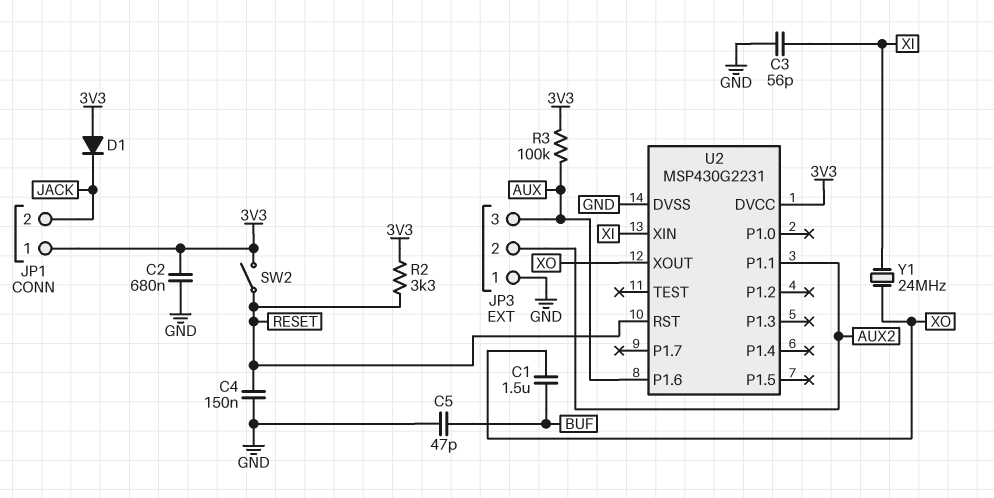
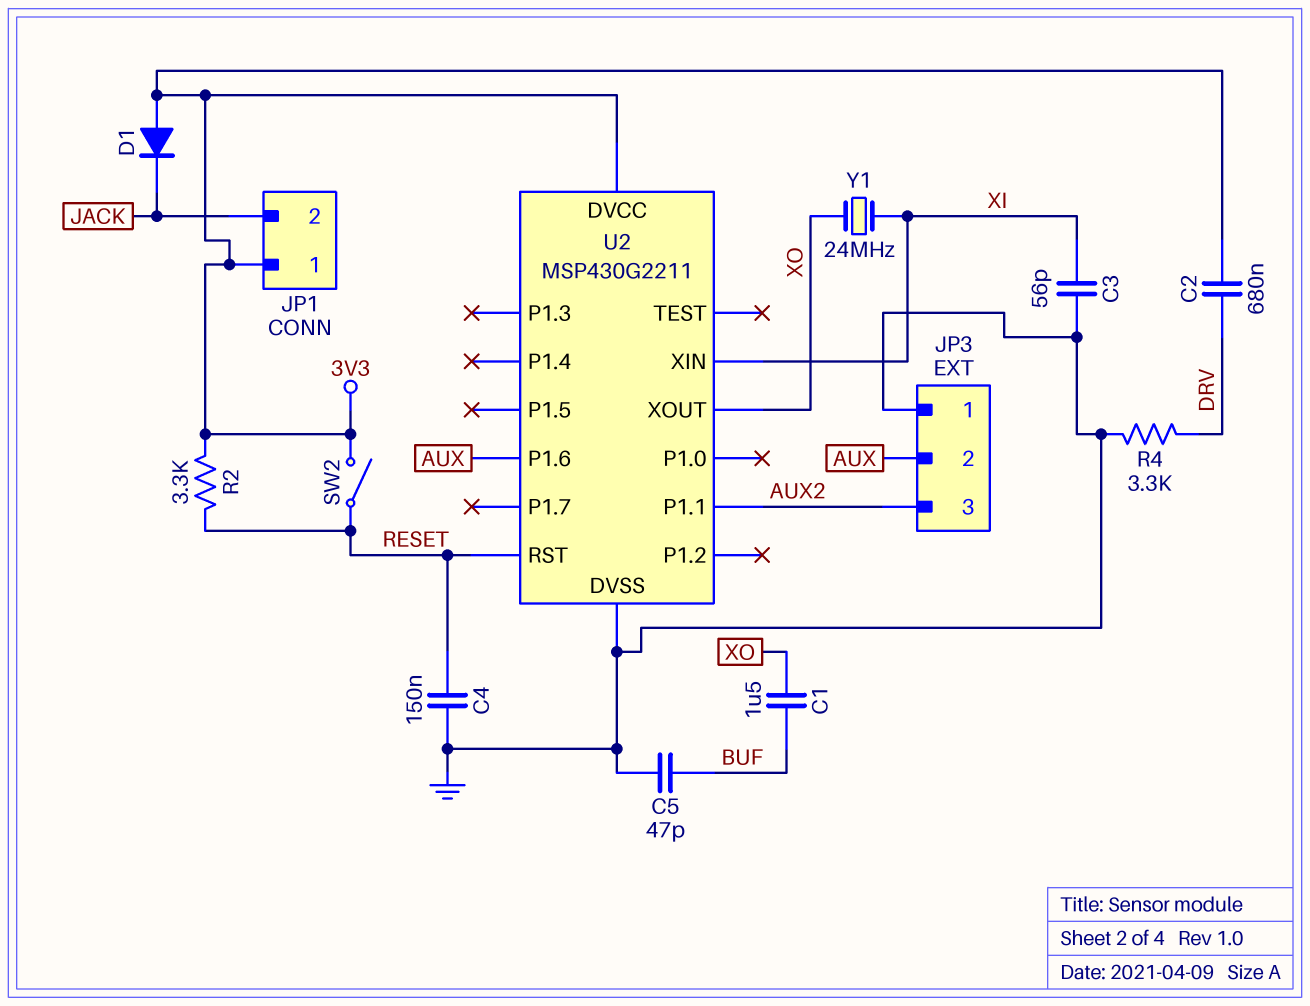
C2: 680nF (3V3, GND) -> 680nF (3V3, DRV)
JP3 pin 2: AUX2 -> AUX
JP3 pin 3: AUX -> AUX2
R3: 100k (3V3, AUX) -> none
R4: none -> 3.3k (DRV, GND)
U2: MSP430G2231 -> MSP430G2211

